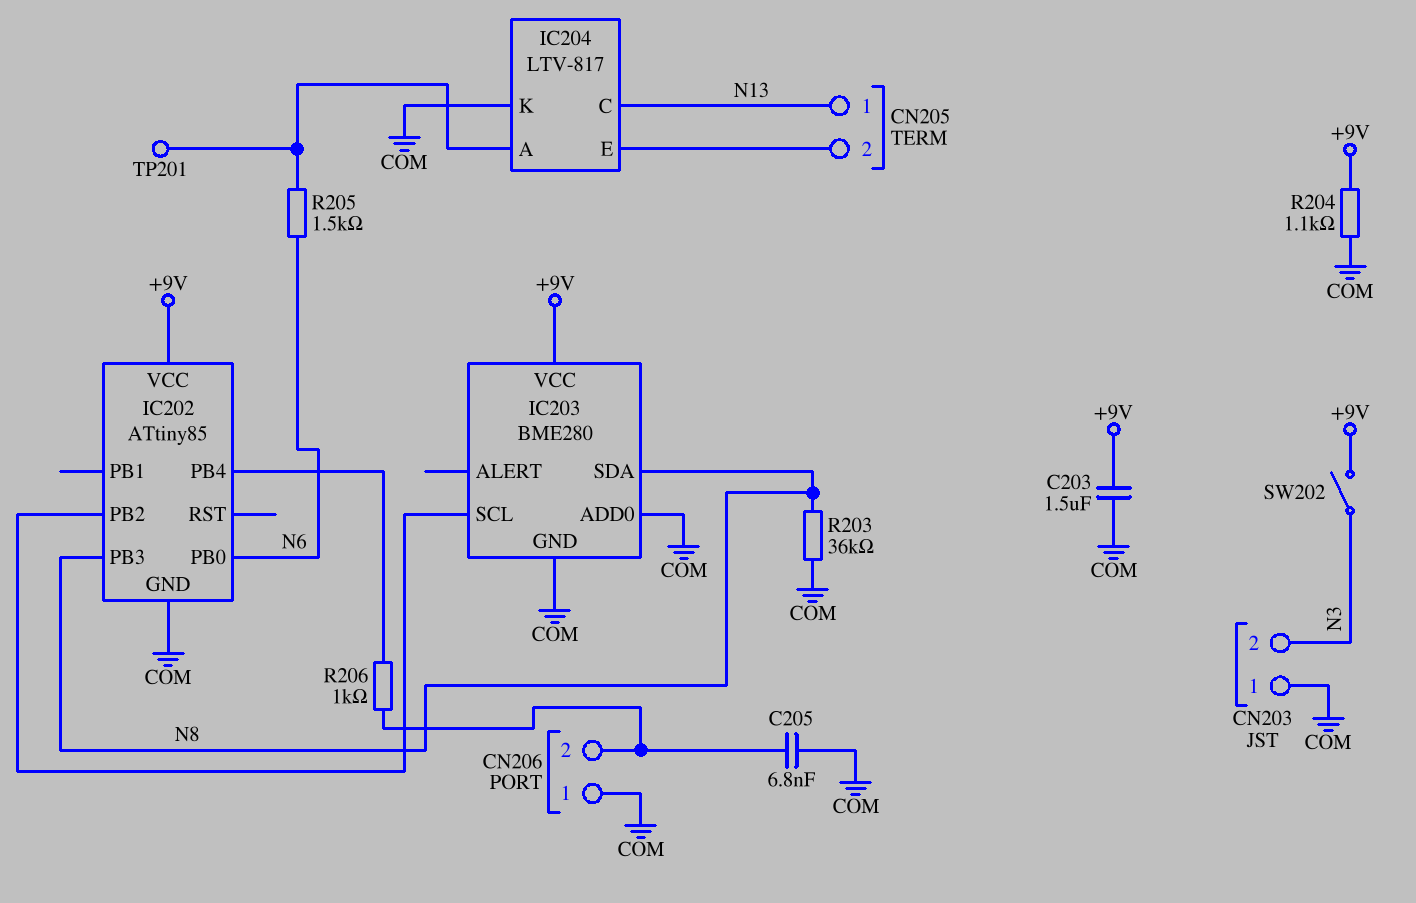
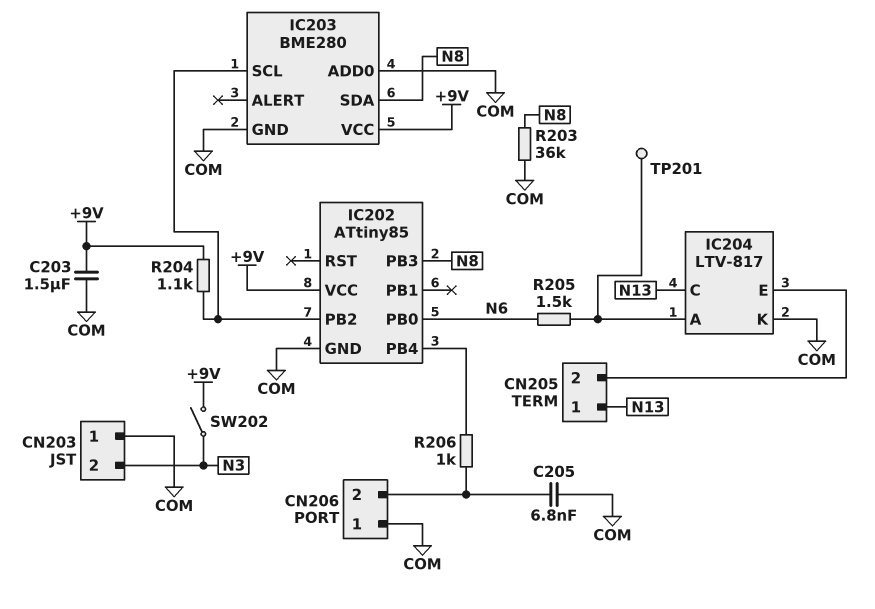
R204: 1.1k (+9V, COM) -> 1.1k (+9V, IC202/PB2)

